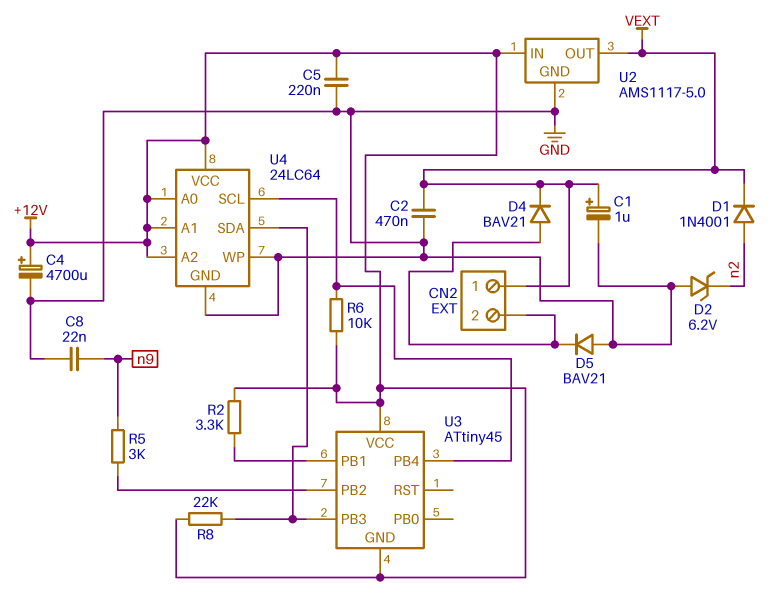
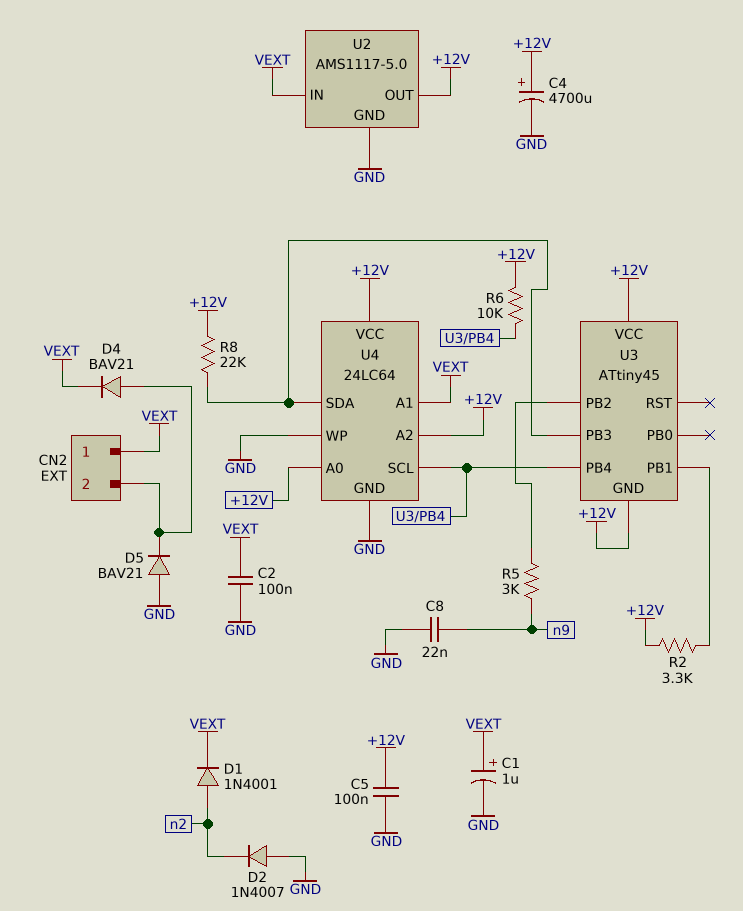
C2: 470nF (GND, VEXT) -> 100nF (GND, VEXT)
C5: 220nF (+12V, GND) -> 100nF (+12V, GND)
D2: zener 6.2V (A GND, K n2) -> diode 1N4007 (A GND, K n2)
U2 pin IN: +12V -> VEXT
U2 pin OUT: VEXT -> +12V
U4 pin A1: +12V -> VEXT

